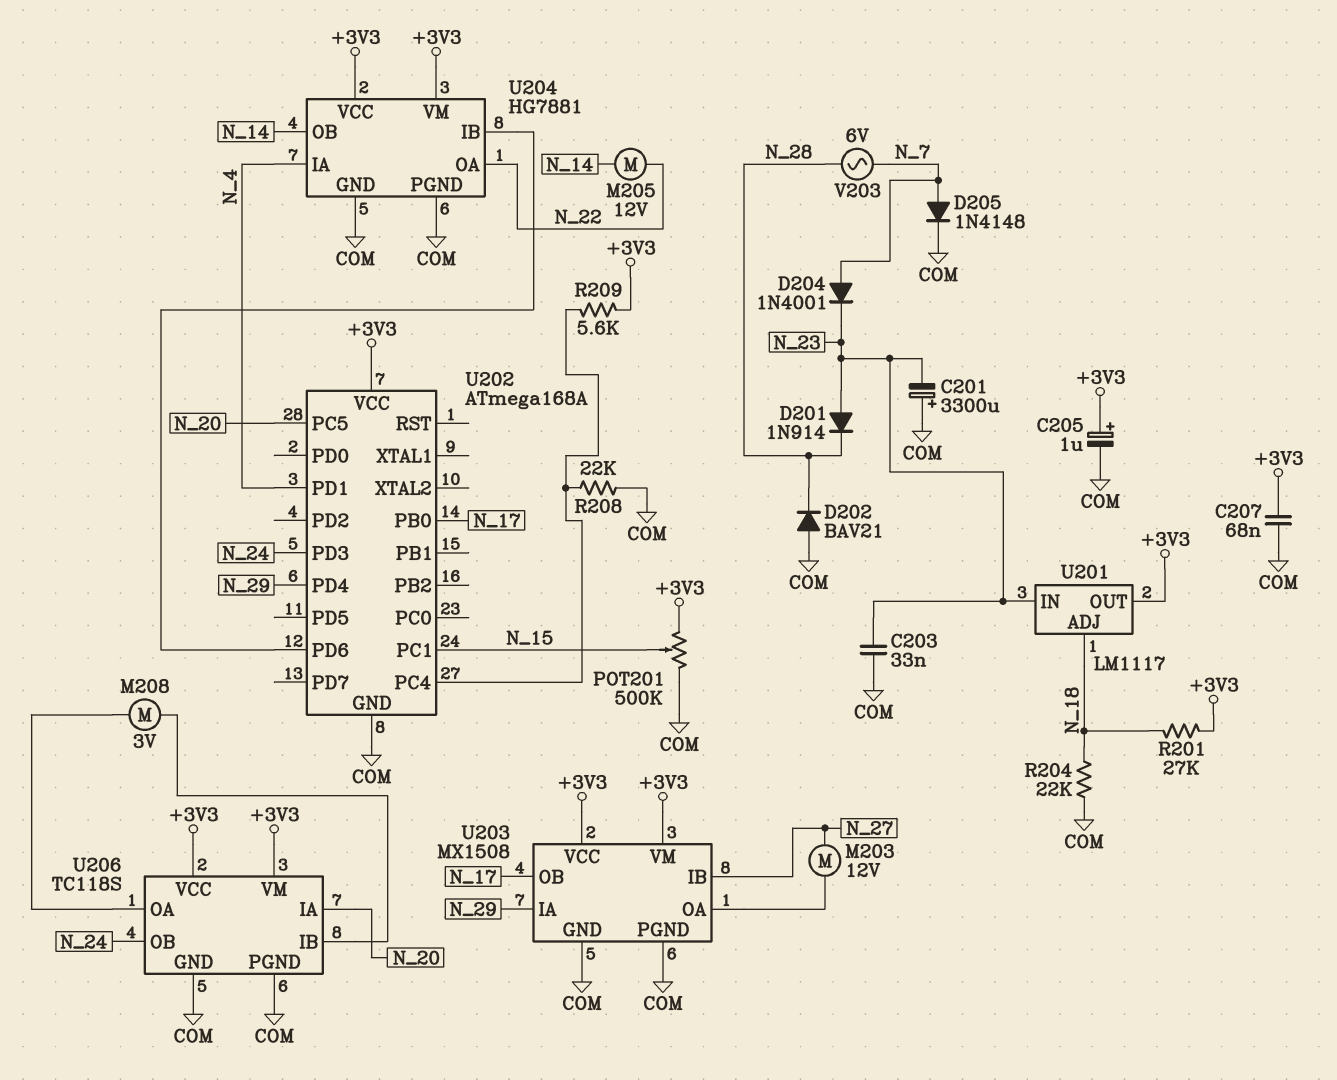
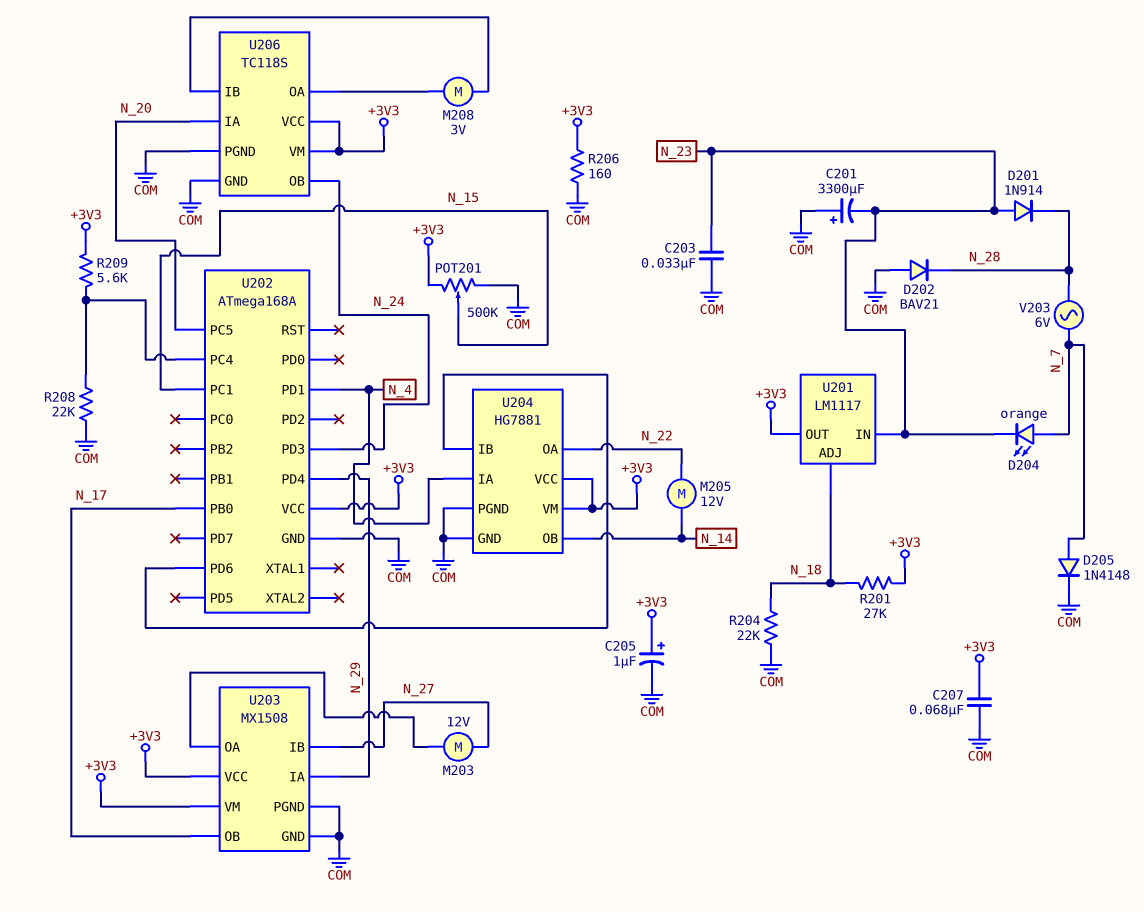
D204: diode 1N4001 (A N_7, K N_23) -> LED orange (A N_7, K N_23)
R206: none -> 160 (+3V3, COM)

